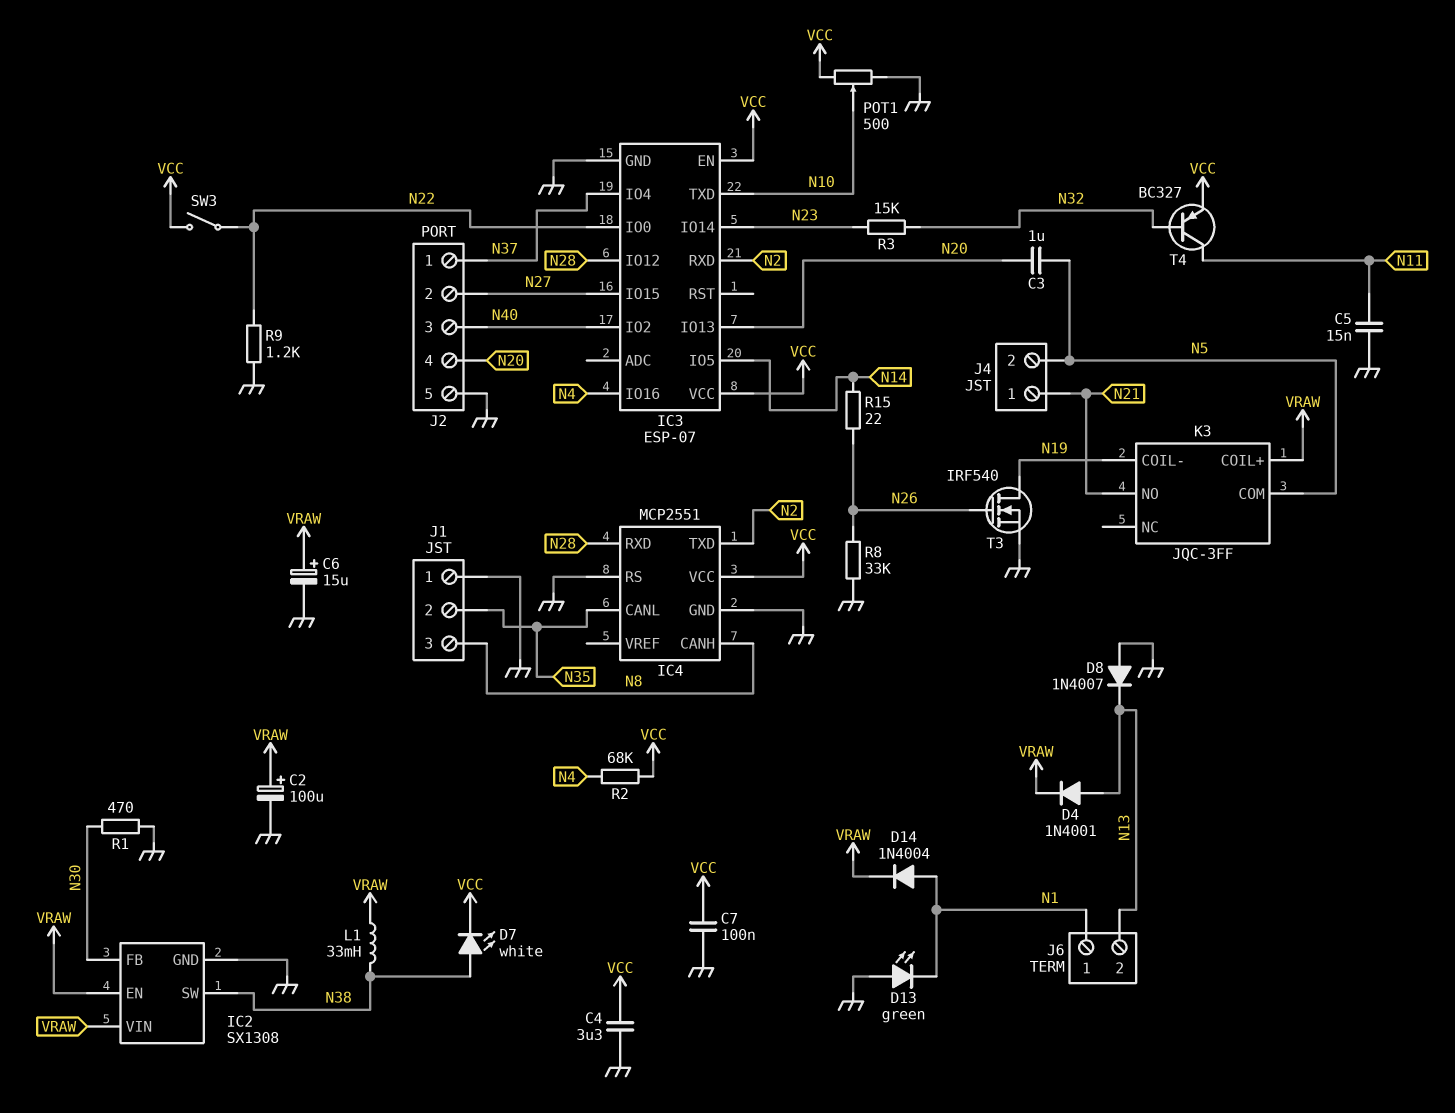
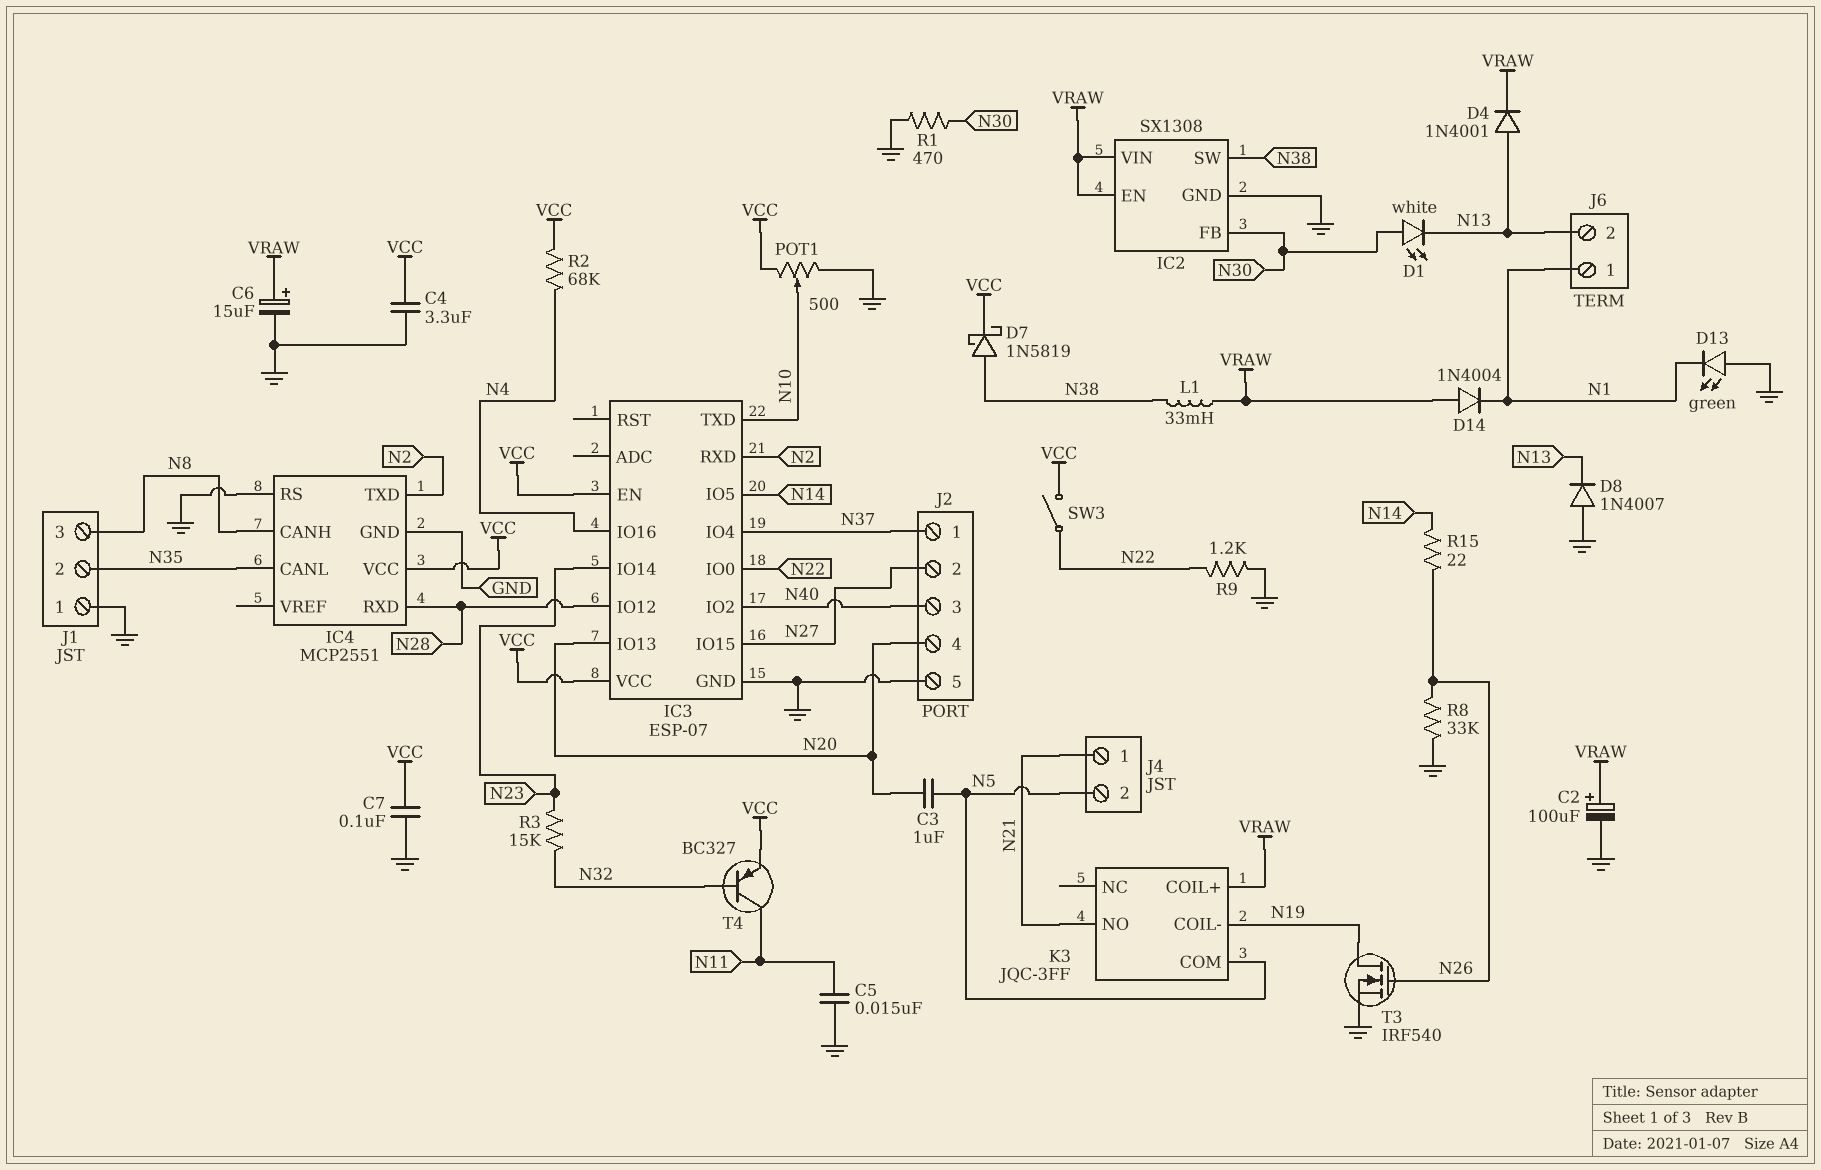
D1: none -> LED white (A N30, K N13)
D7: LED white (A N38, K VCC) -> schottky 1N5819 (A N38, K VCC)
D14: diode 1N4004 (A N1, K VRAW) -> diode 1N4004 (A VRAW, K N1)

